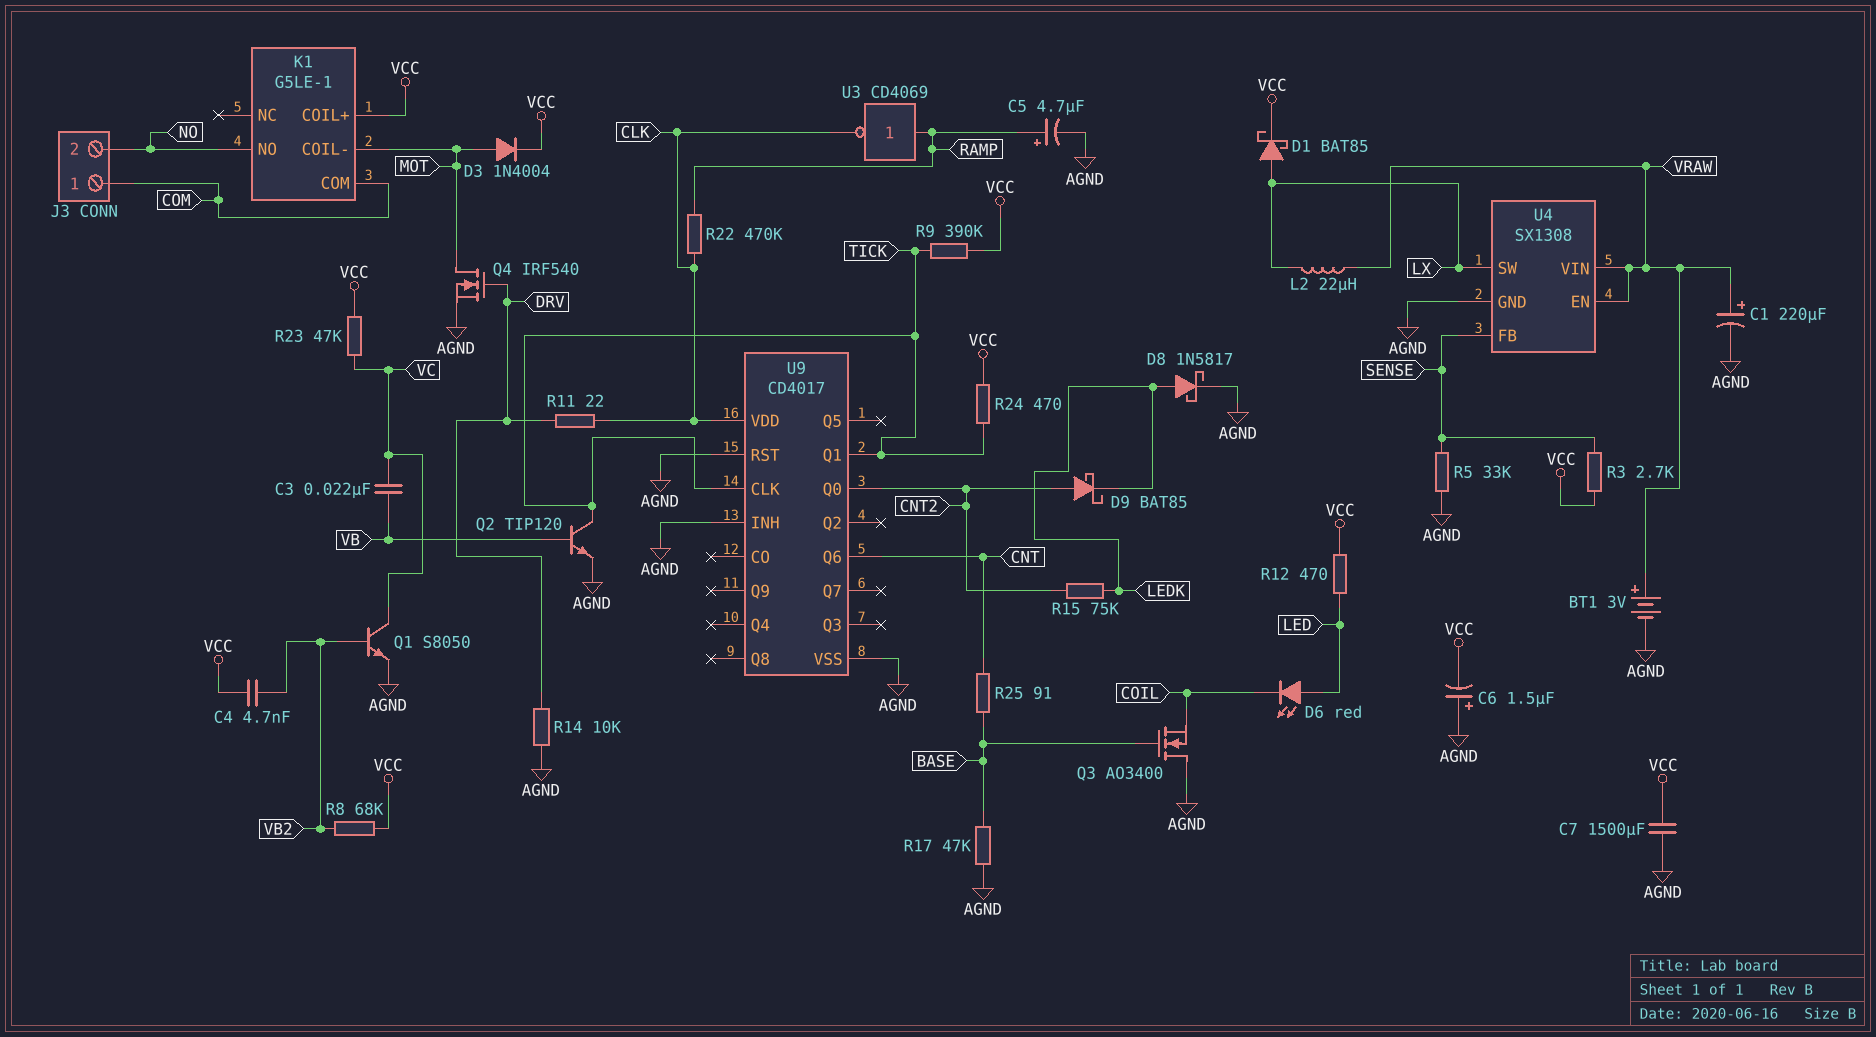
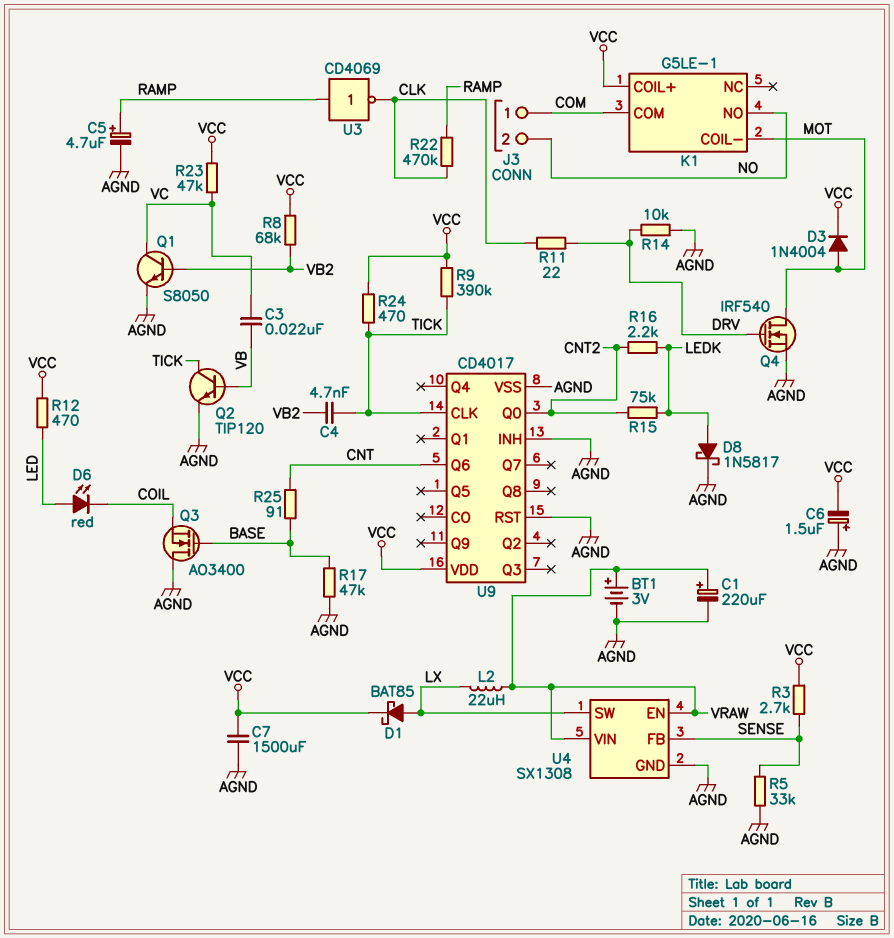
C4: 4.7nF (VB2, VCC) -> 4.7nF (TICK, VB2)
D9: schottky BAT85 (A CNT2, K LEDK) -> none
R16: none -> 2.2k (CNT2, LEDK)
U9 pin Q1: TICK -> none
U9 pin VDD: CLK -> VCC

